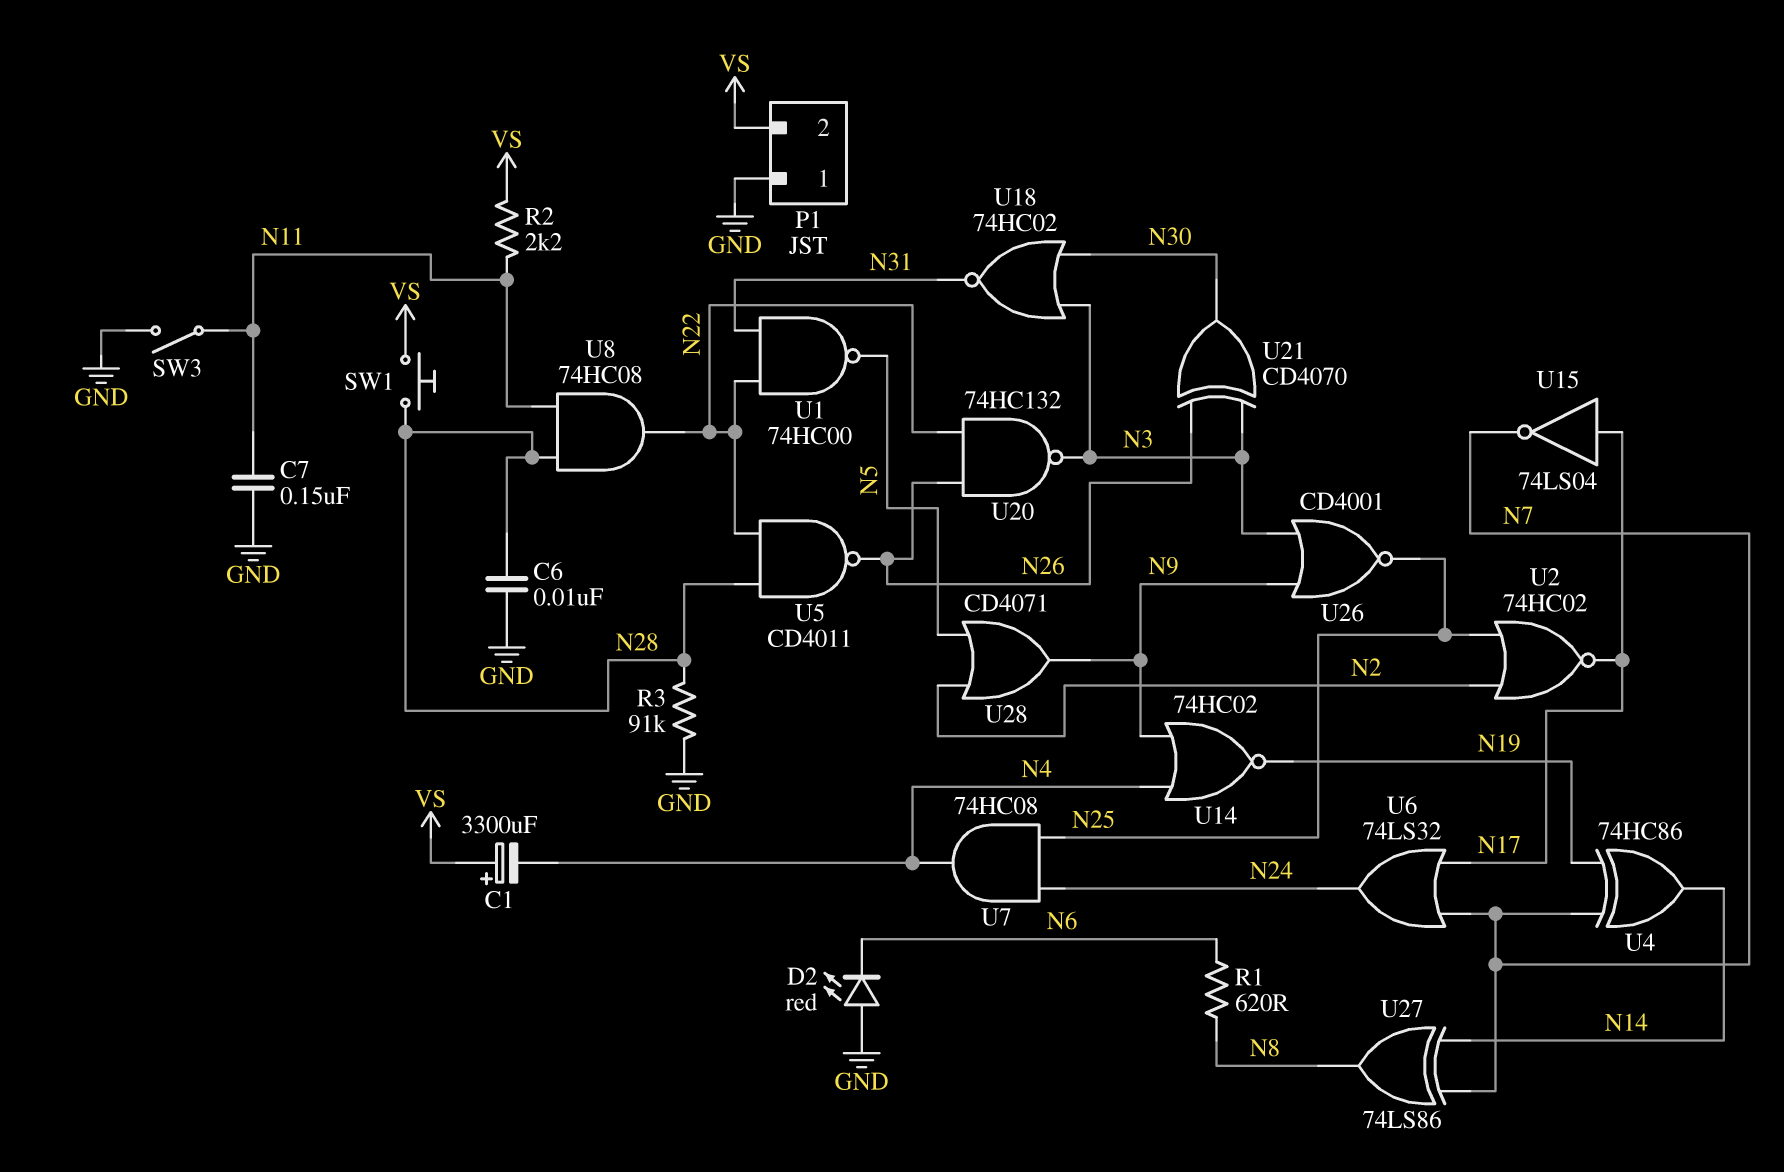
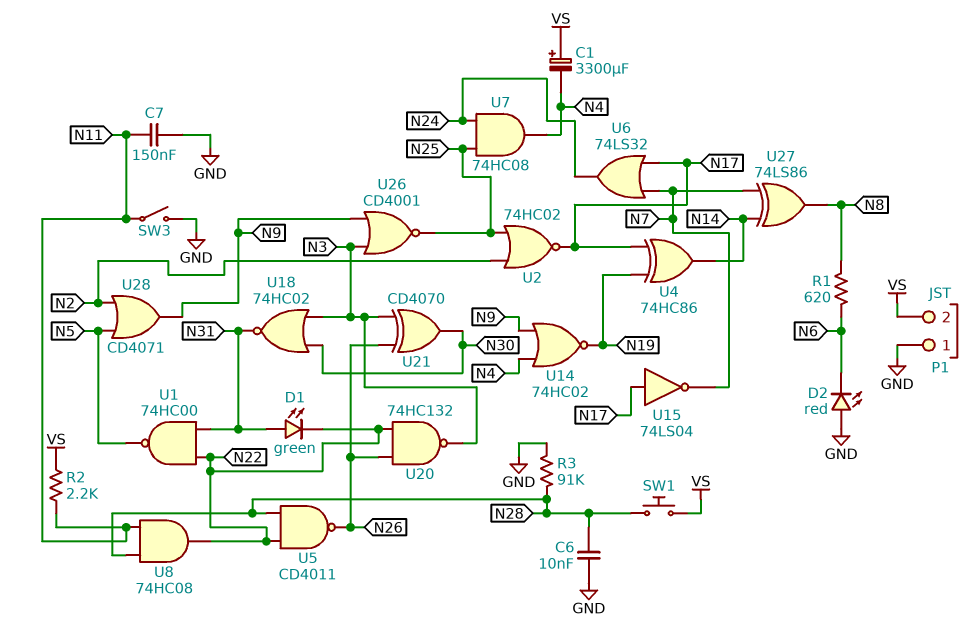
D1: none -> LED green (A N31, K N22)
U4: XOR 74HC86 (in N7, in N19, out N14) -> XOR 74HC86 (in N17, in N19, out N14)

